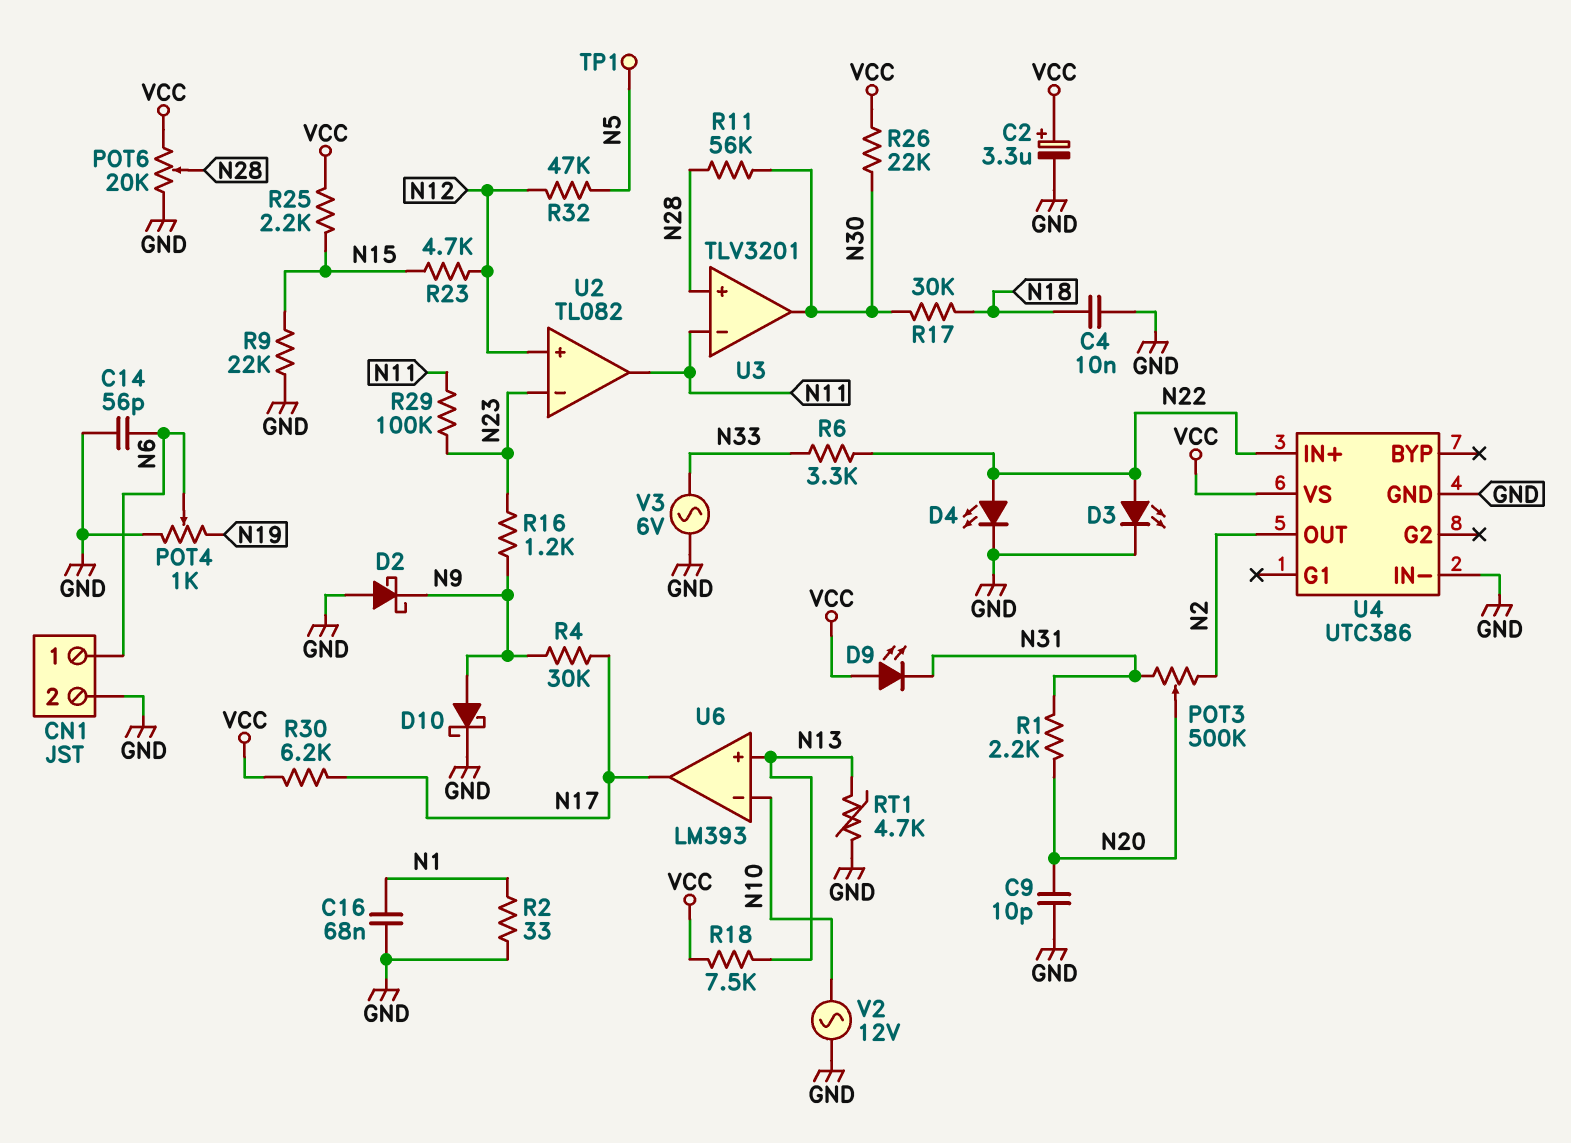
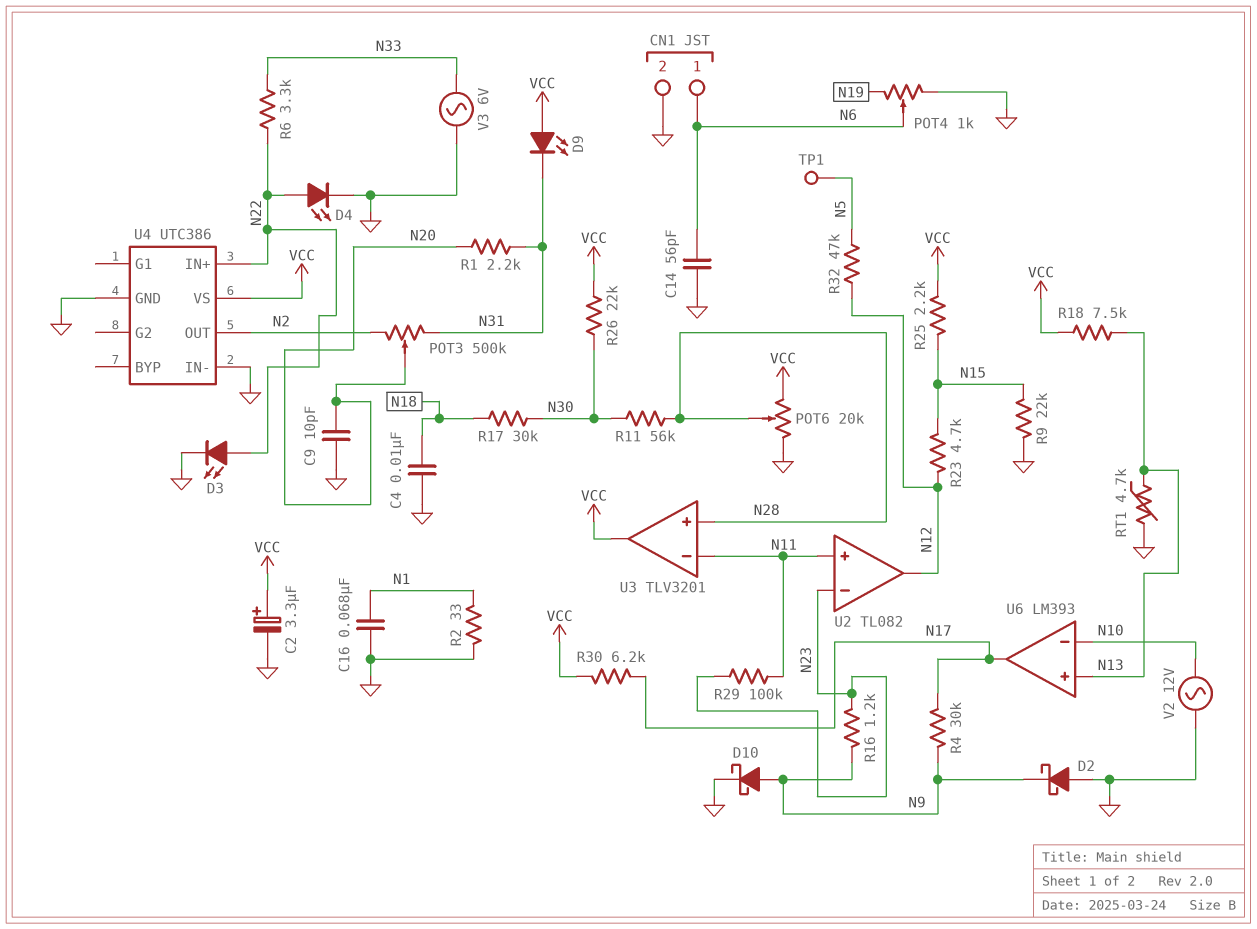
U2 pin in+: N12 -> N11
U2 pin out: N11 -> N12
U3 pin out: N30 -> VCC

